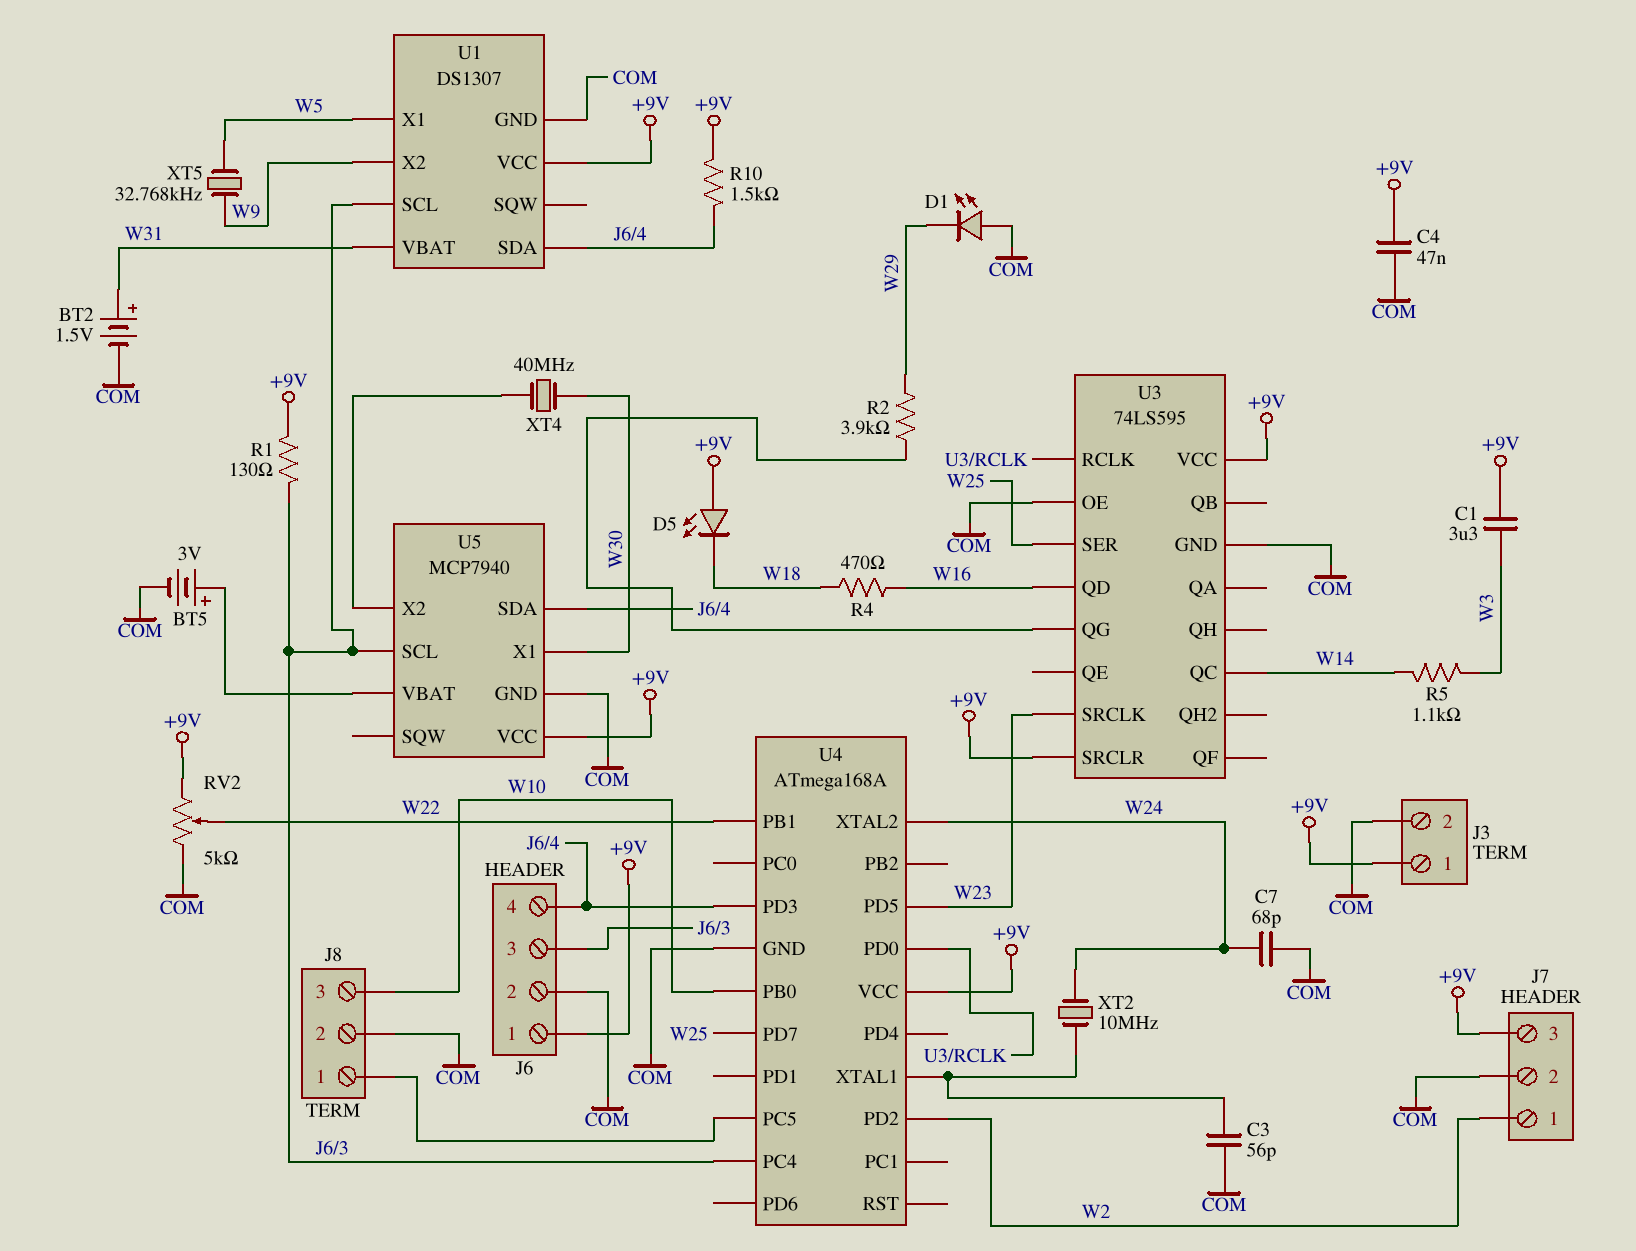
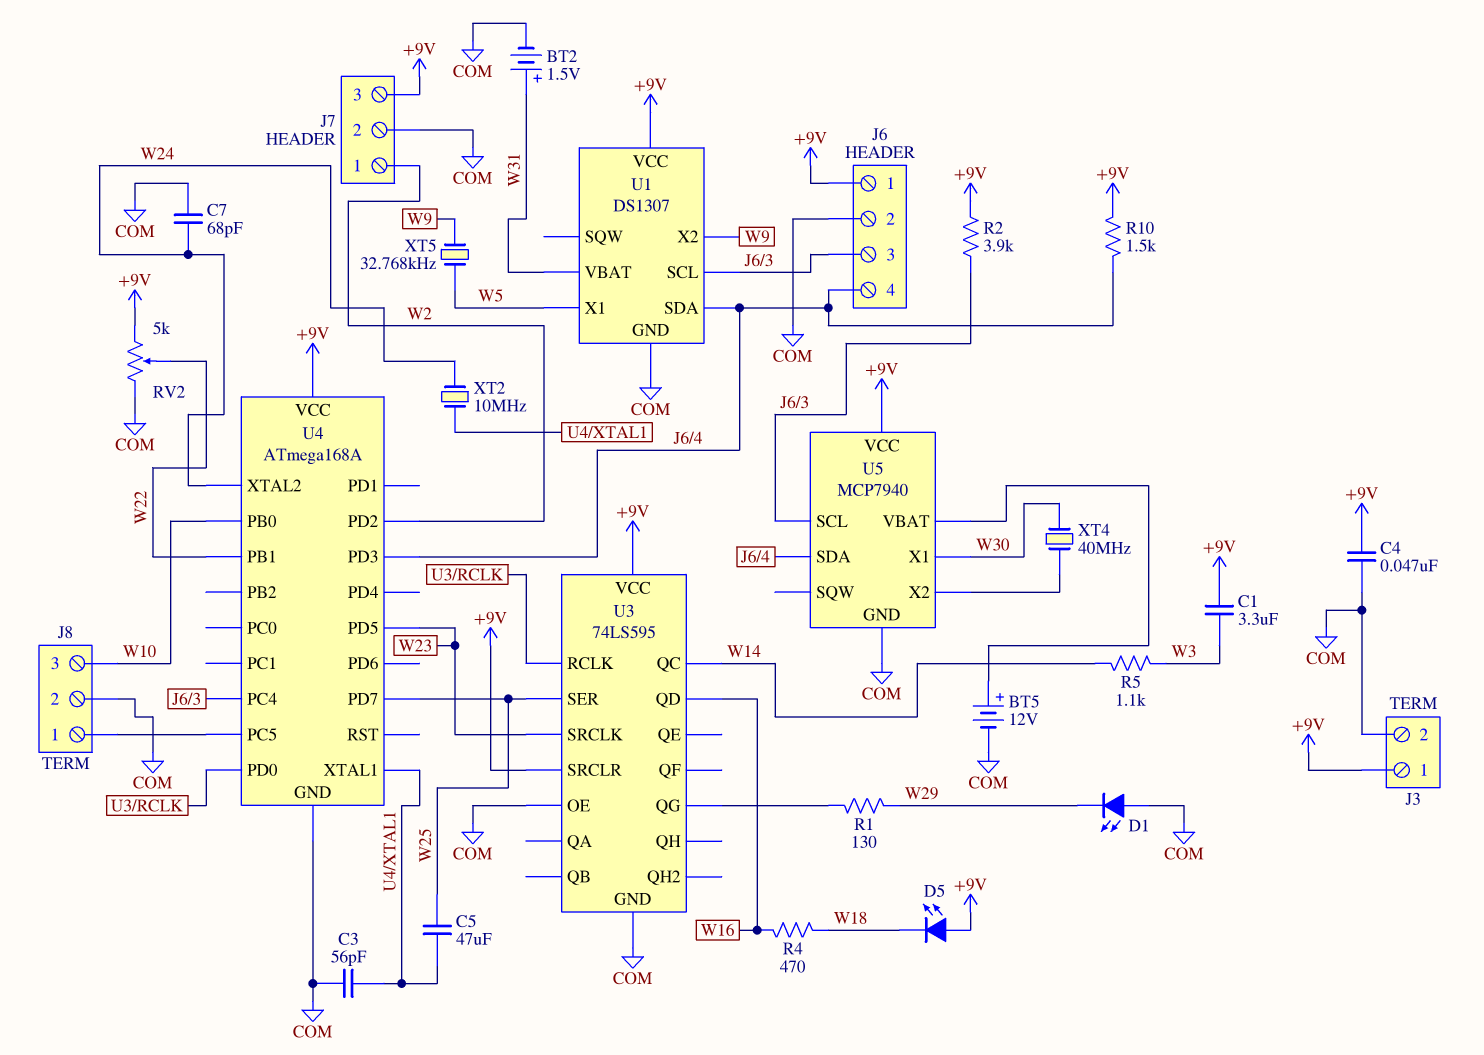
BT5: 3V (plus U5/VBAT, minus COM) -> 12V (plus U5/VBAT, minus COM)
C5: none -> 47uF (U4/XTAL1, W25)
R1: 130 (+9V, J6/3) -> 130 (U3/QG, W29)
R2: 3.9k (U3/QG, W29) -> 3.9k (+9V, J6/3)

